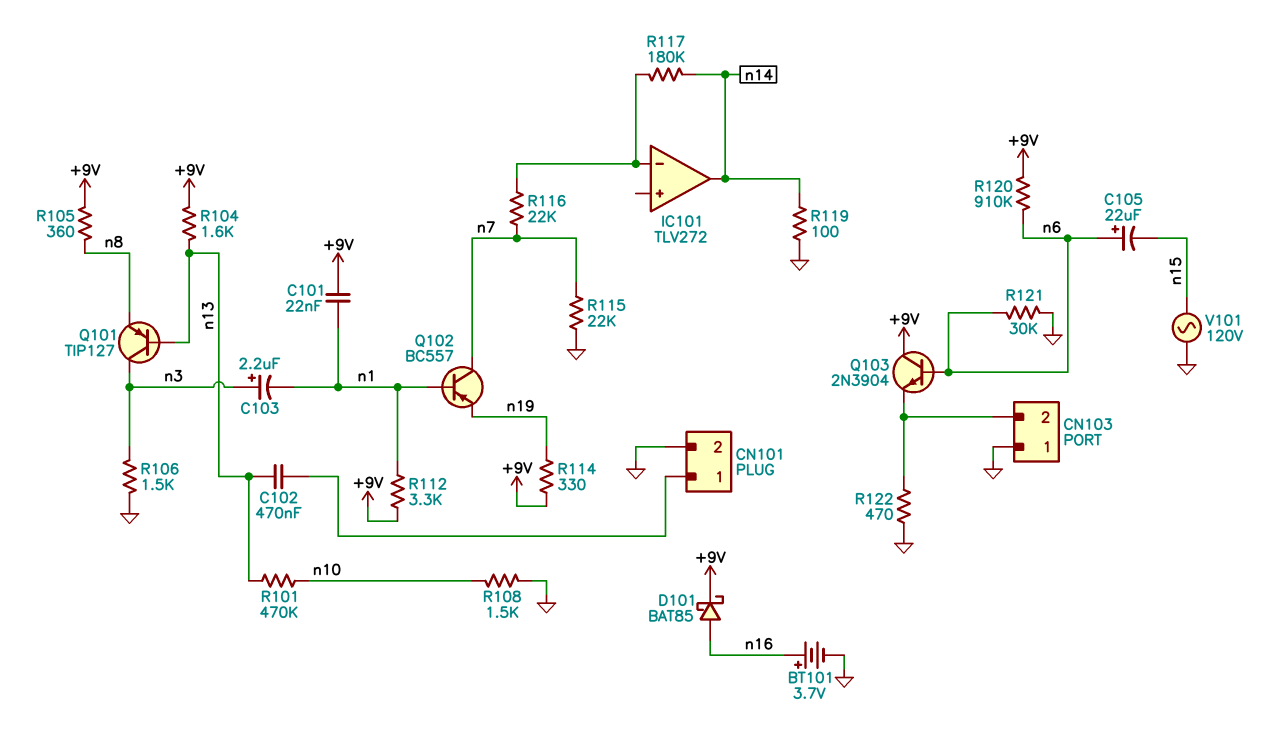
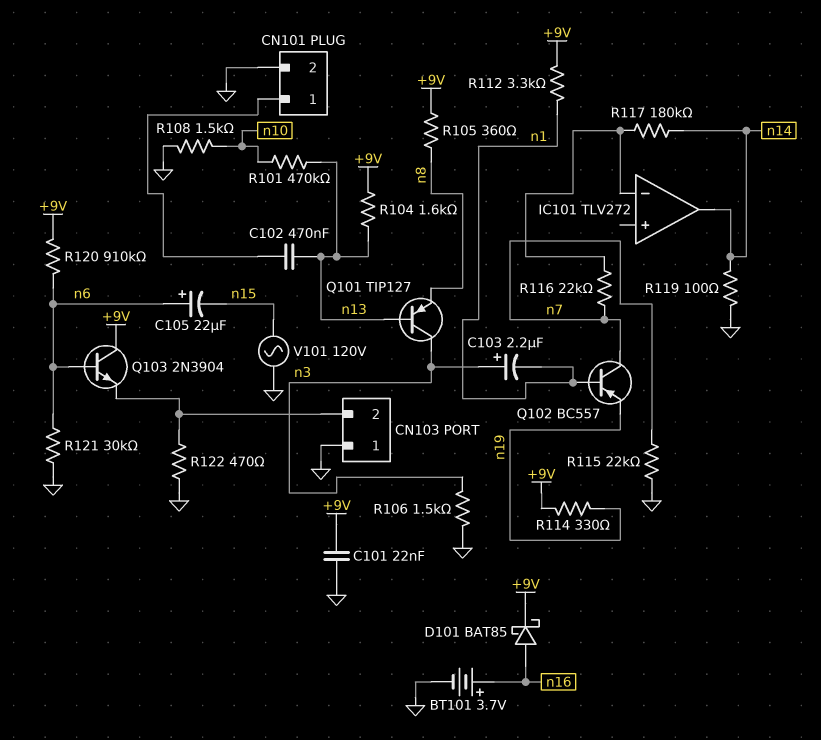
C101: 22nF (+9V, n1) -> 22nF (+9V, GND)

